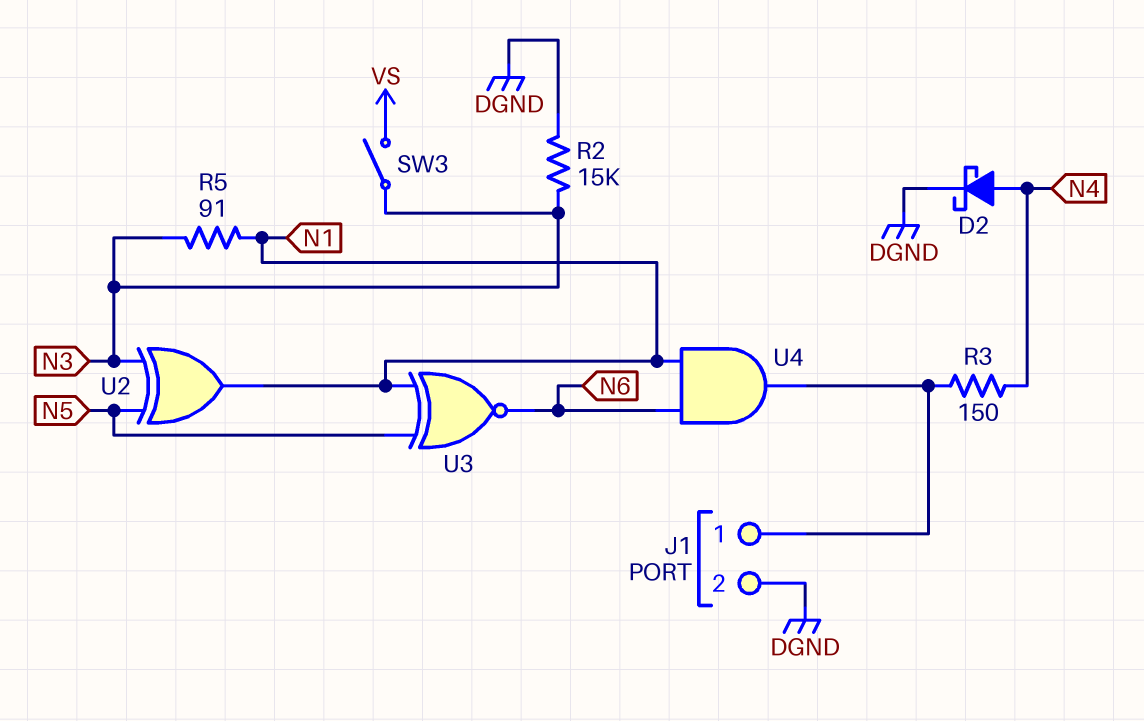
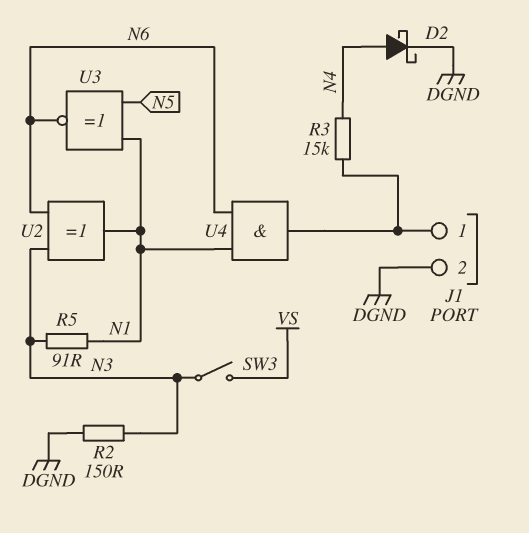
R2: 15k (DGND, N3) -> 150 (DGND, N3)
R3: 150 (J1/1, N4) -> 15k (J1/1, N4)
U2: XOR (in N3, in N5, out N1) -> XOR (in N3, in N6, out N1)

